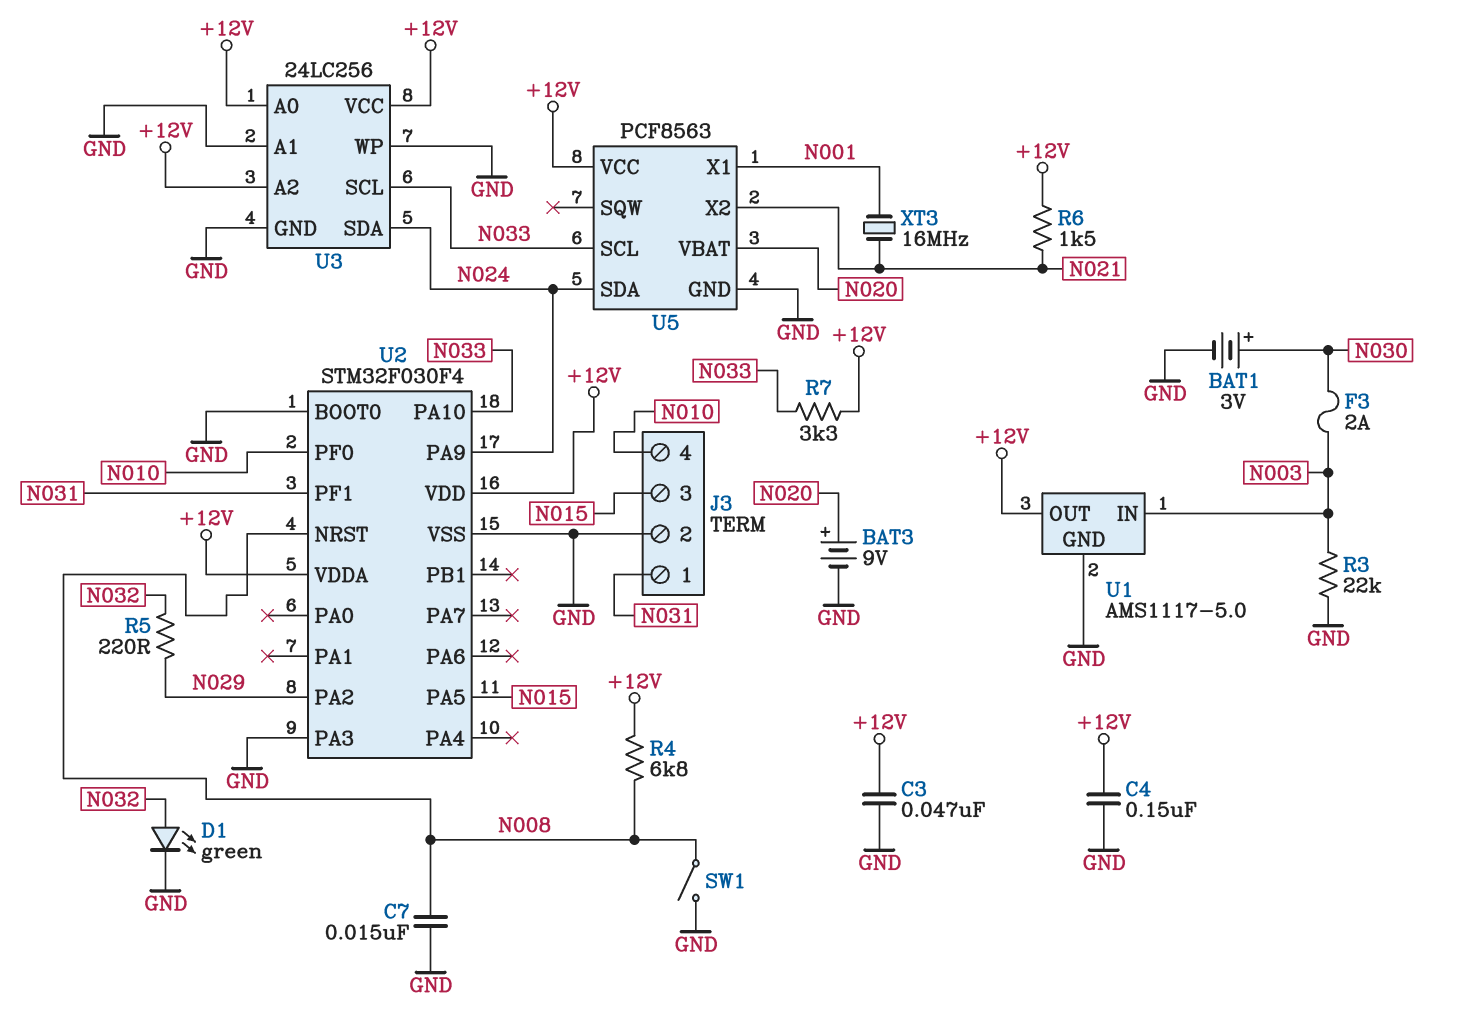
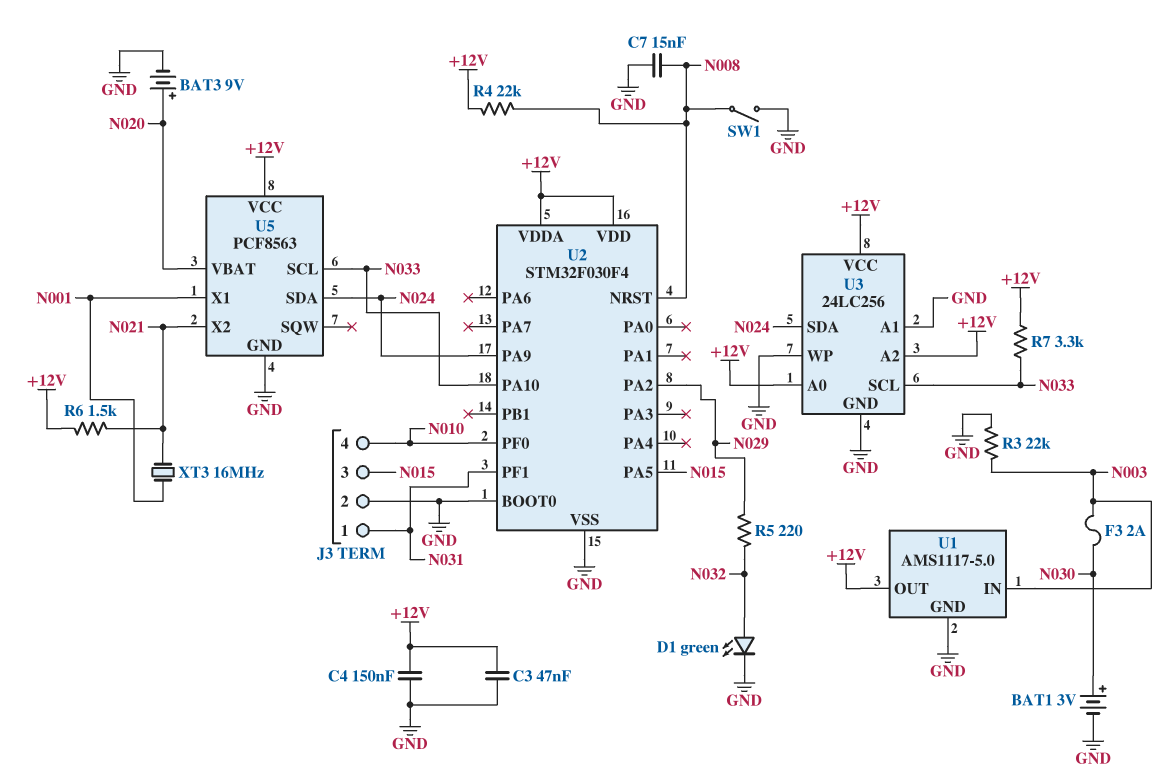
R4: 6.8k (+12V, N008) -> 22k (+12V, N008)
U2 pin PA3: GND -> none

